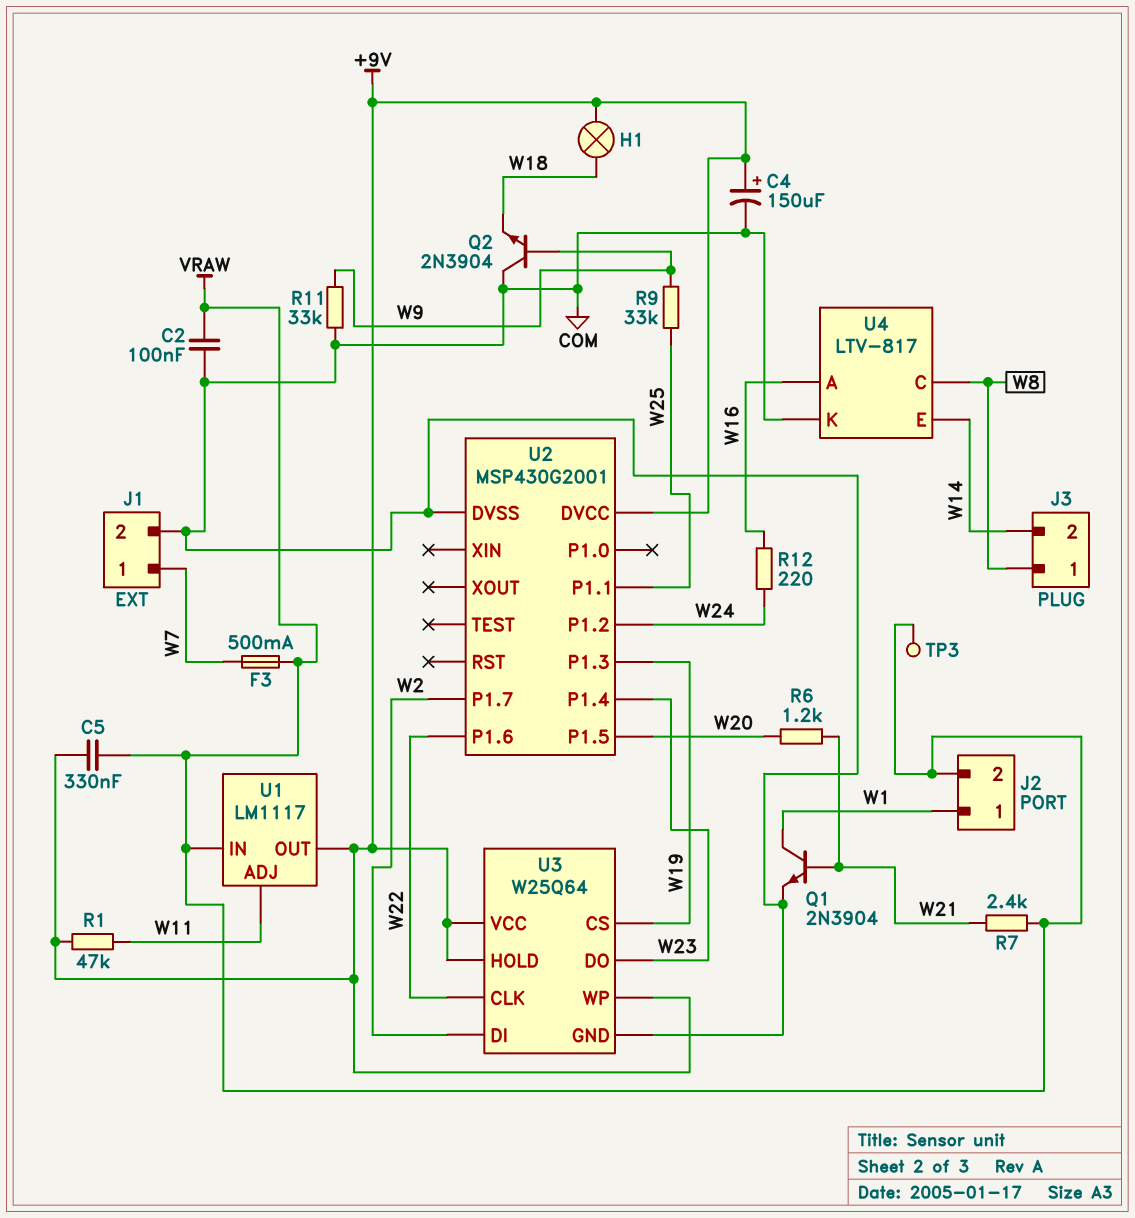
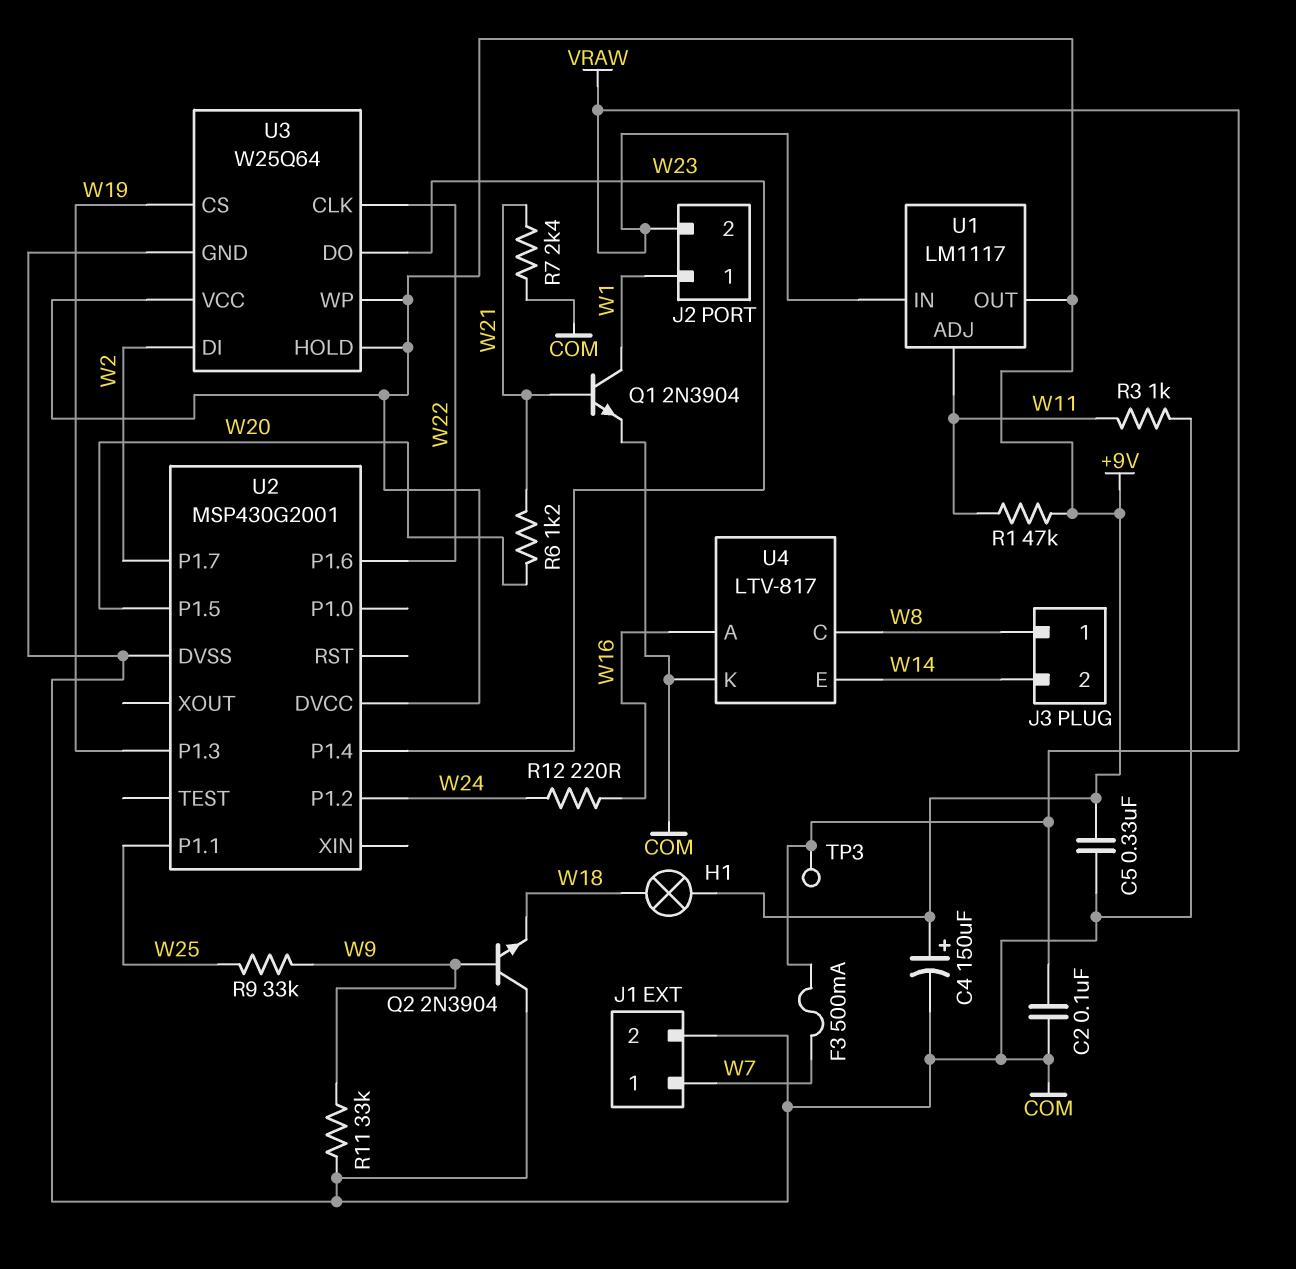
C5: 330nF (+9V, VRAW) -> 330nF (+9V, COM)
R3: none -> 1k (COM, W11)
R7: 2.4k (VRAW, W21) -> 2.4k (COM, W21)

